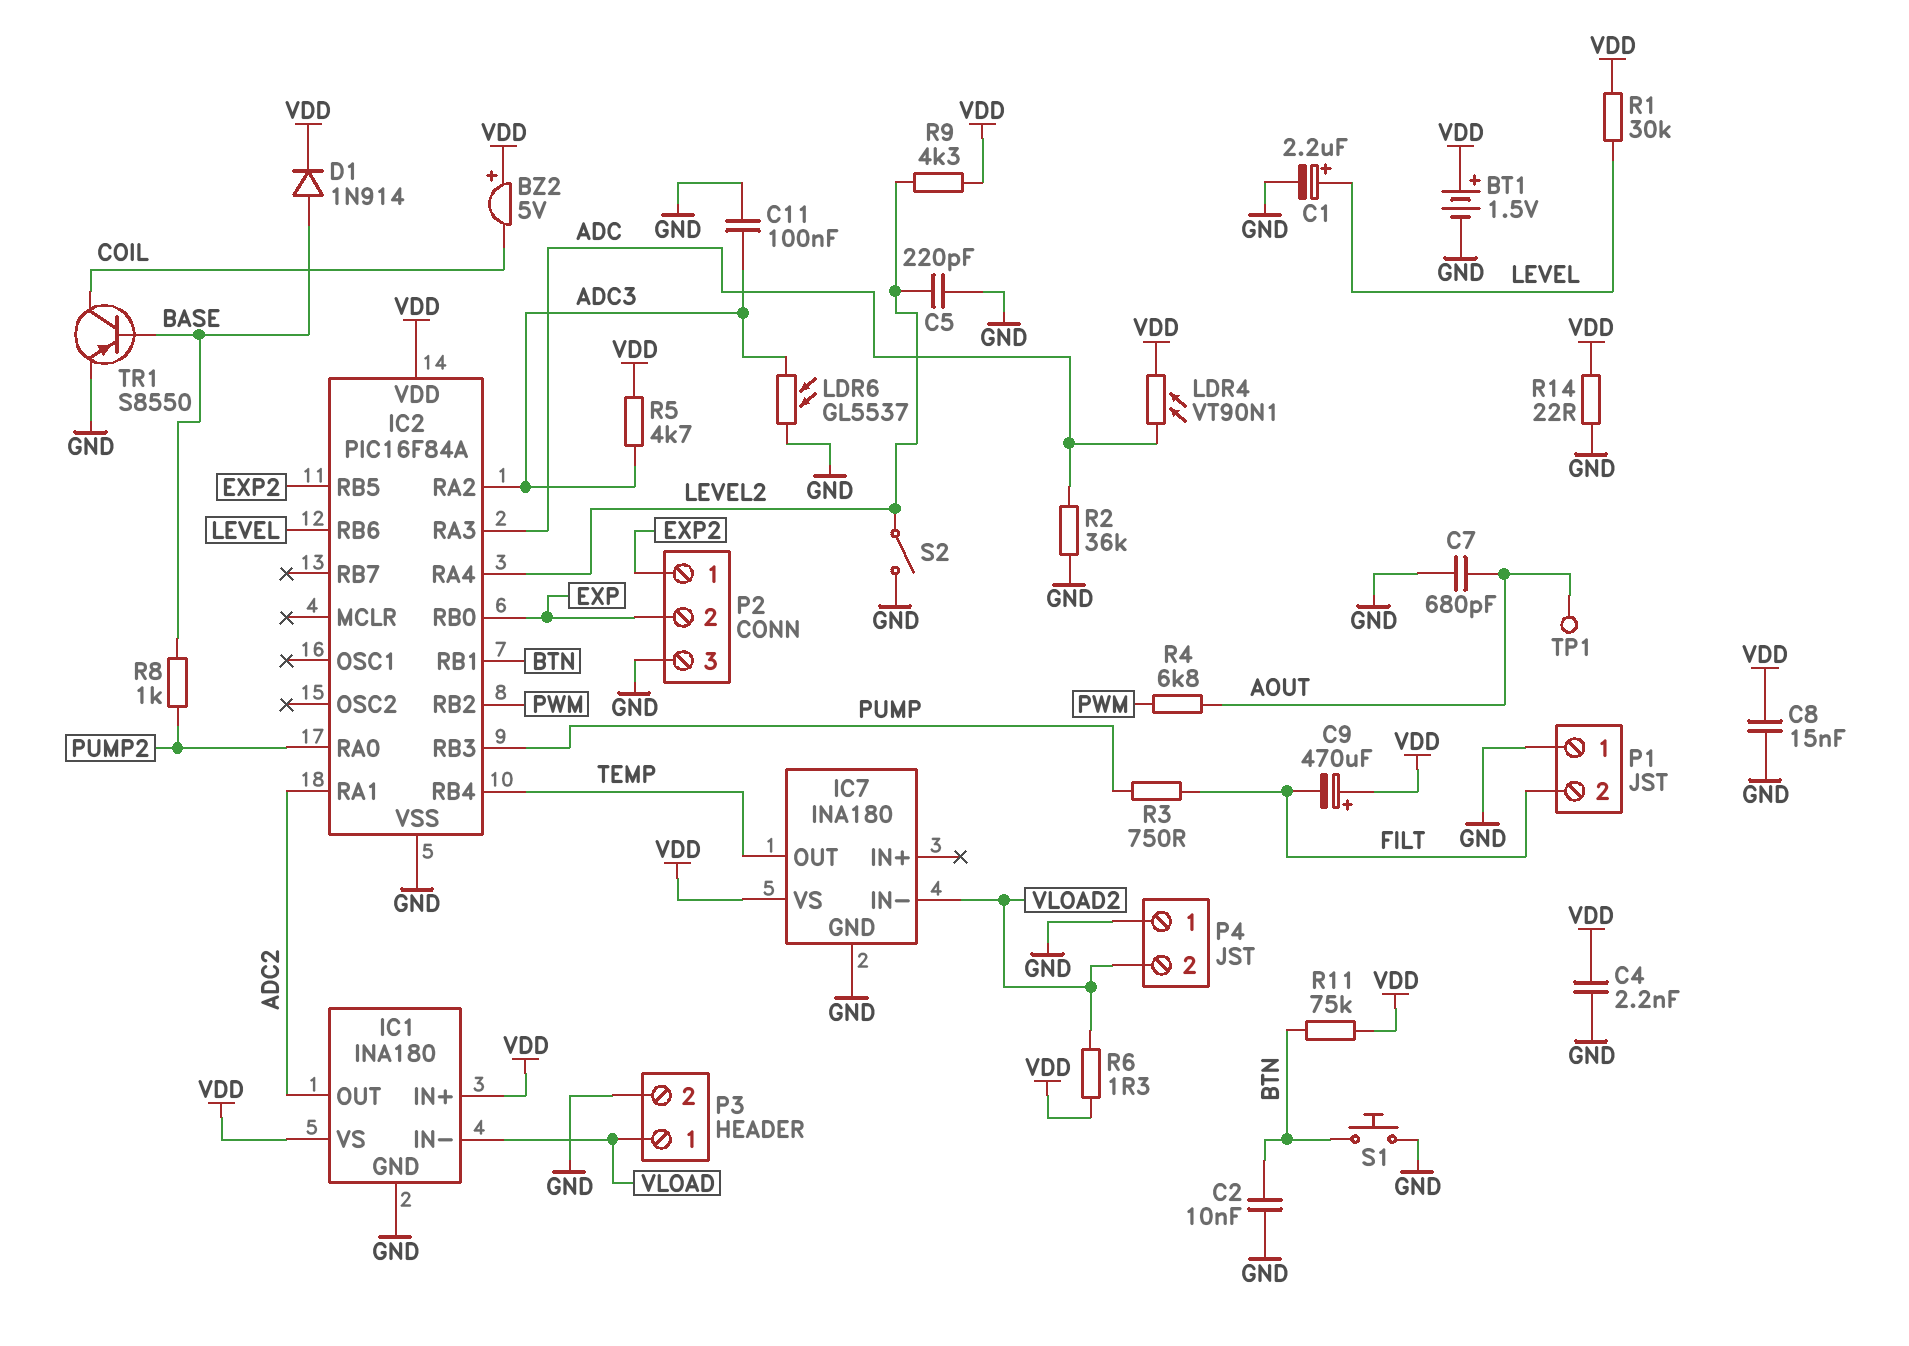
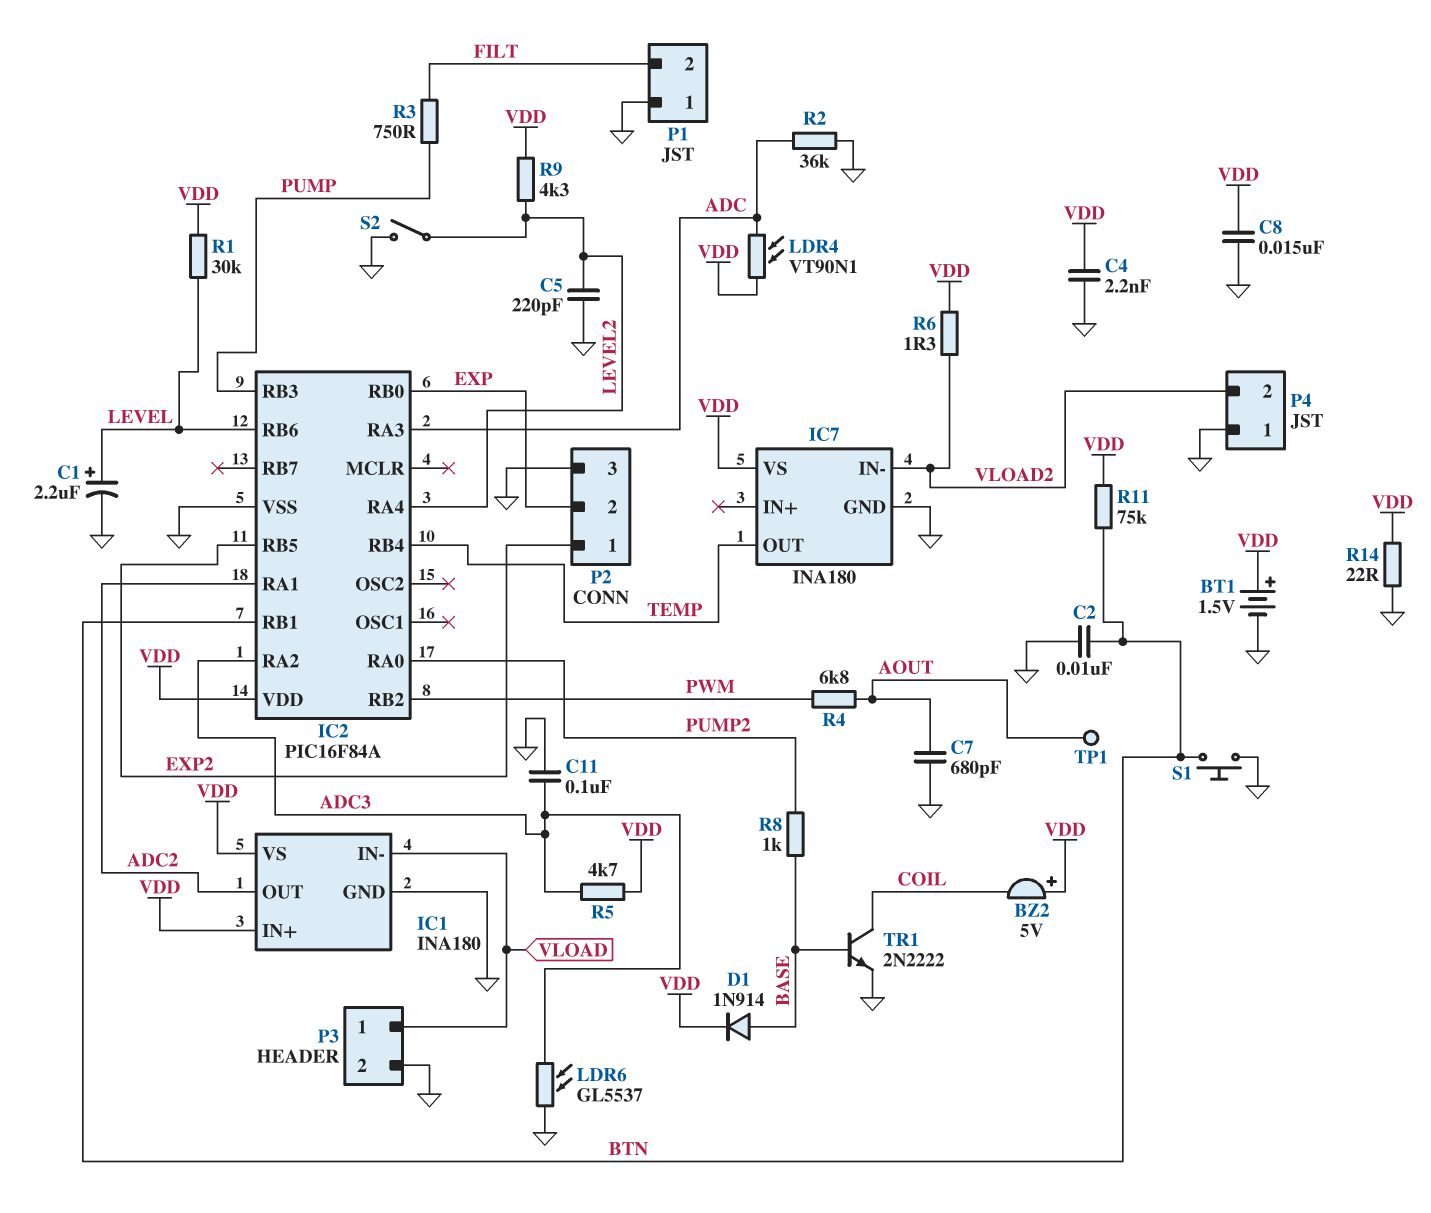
C9: 470uF (plus VDD, minus FILT) -> none
TR1: PNP S8550 (B BASE, C COIL, E GND) -> NPN 2N2222 (B BASE, C COIL, E GND)

